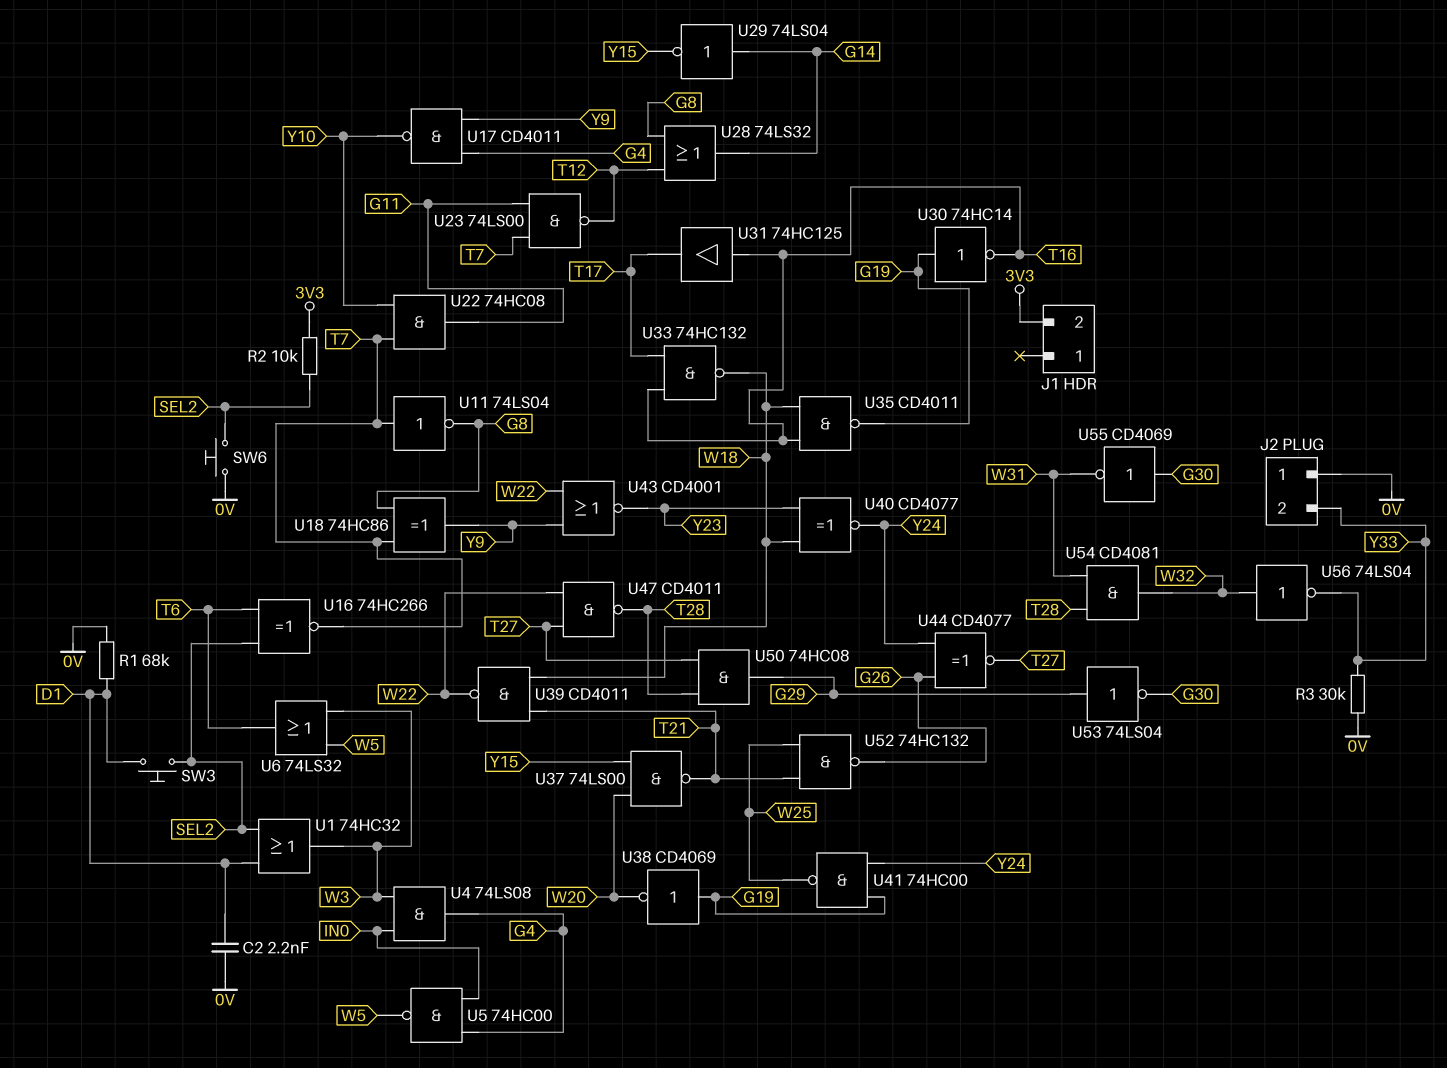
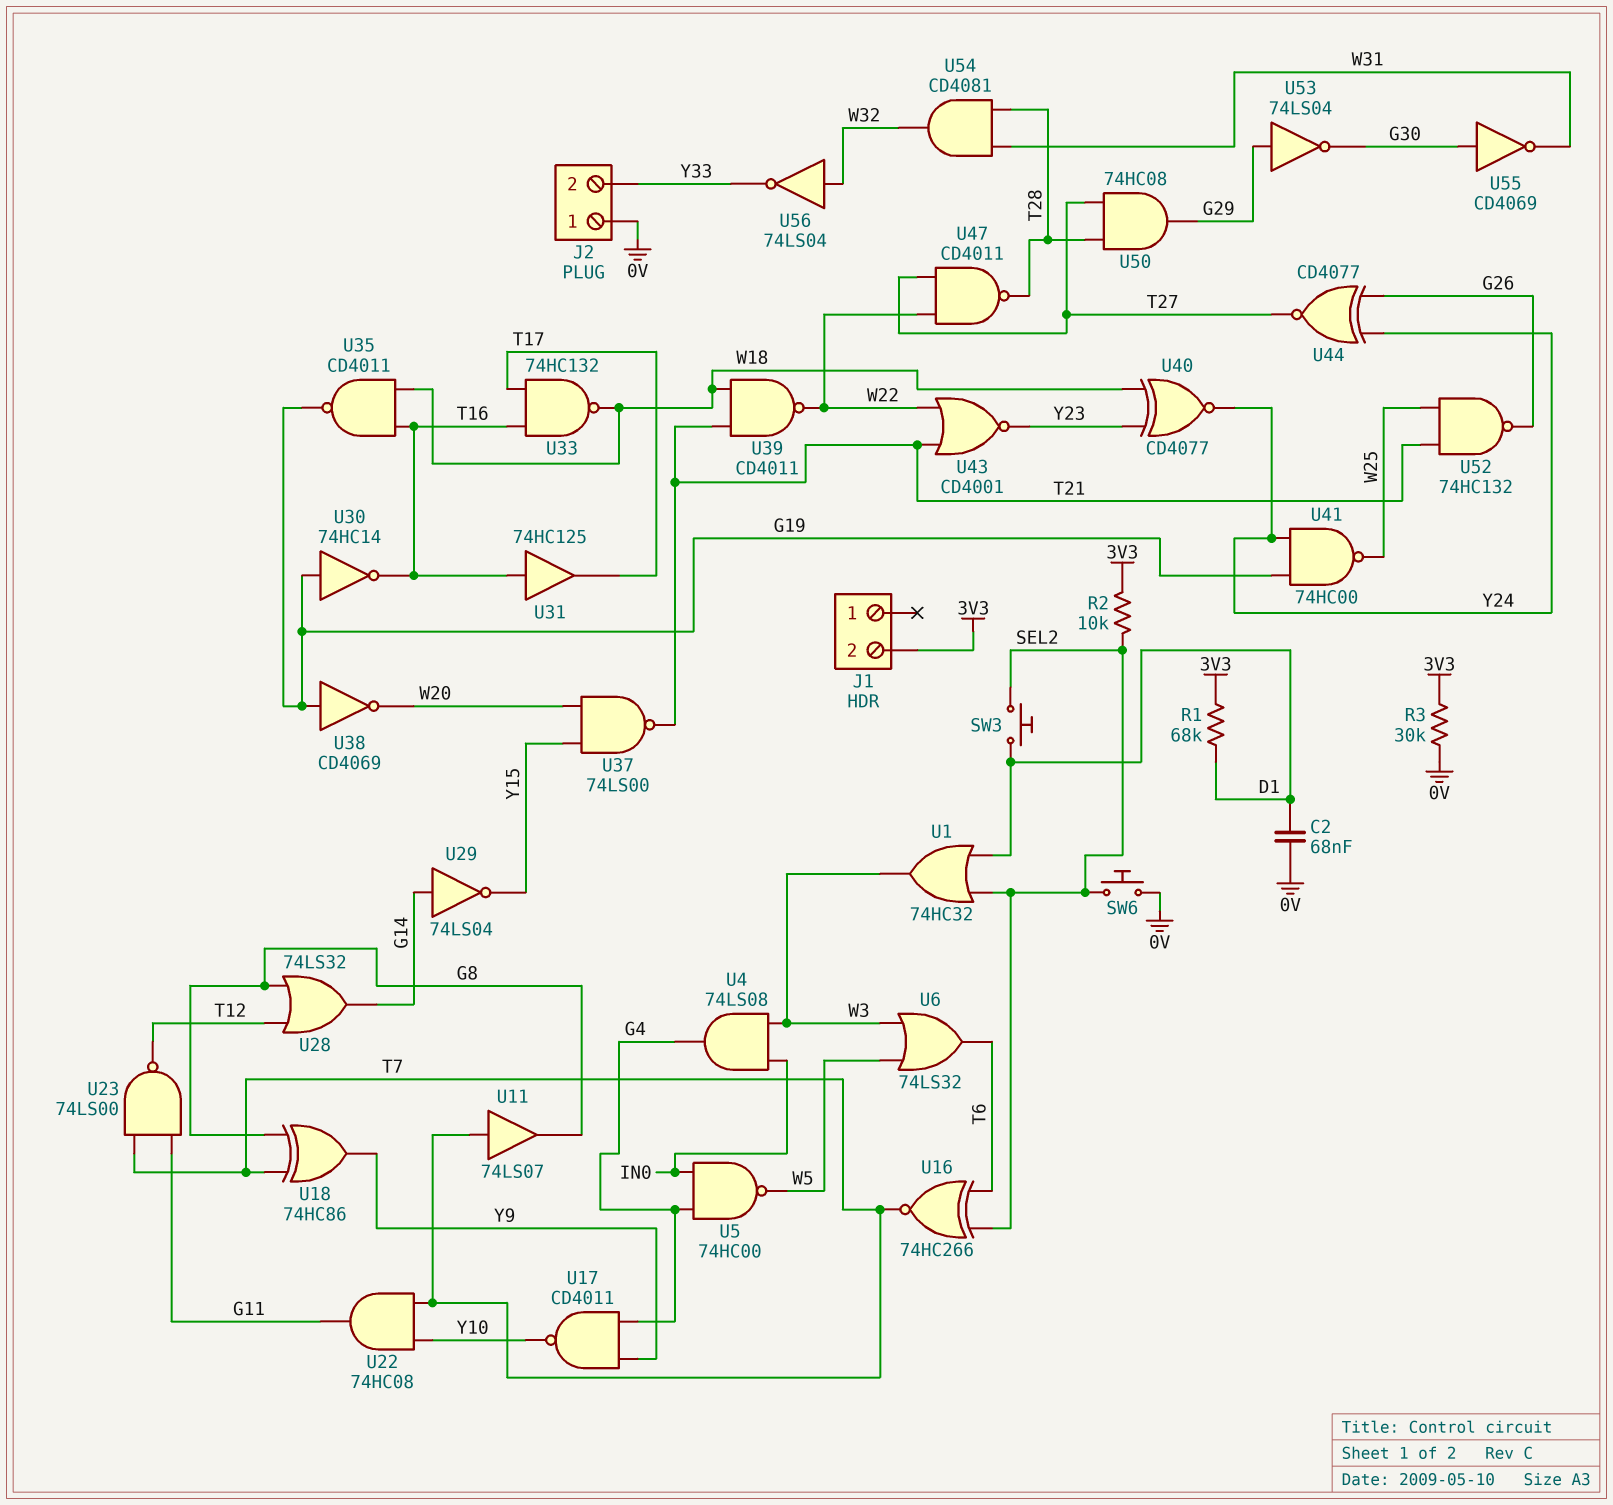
C2: 2.2nF (0V, D1) -> 68nF (0V, D1)
R1: 68k (0V, D1) -> 68k (3V3, D1)
R3: 30k (0V, Y33) -> 30k (0V, 3V3)
U11: NOT 74LS04 (in T7, out G8) -> buffer 74LS07 (in T7, out G8)
U43: NOR CD4001 (in W22, in Y9, out Y23) -> NOR CD4001 (in T21, in W22, out Y23)

